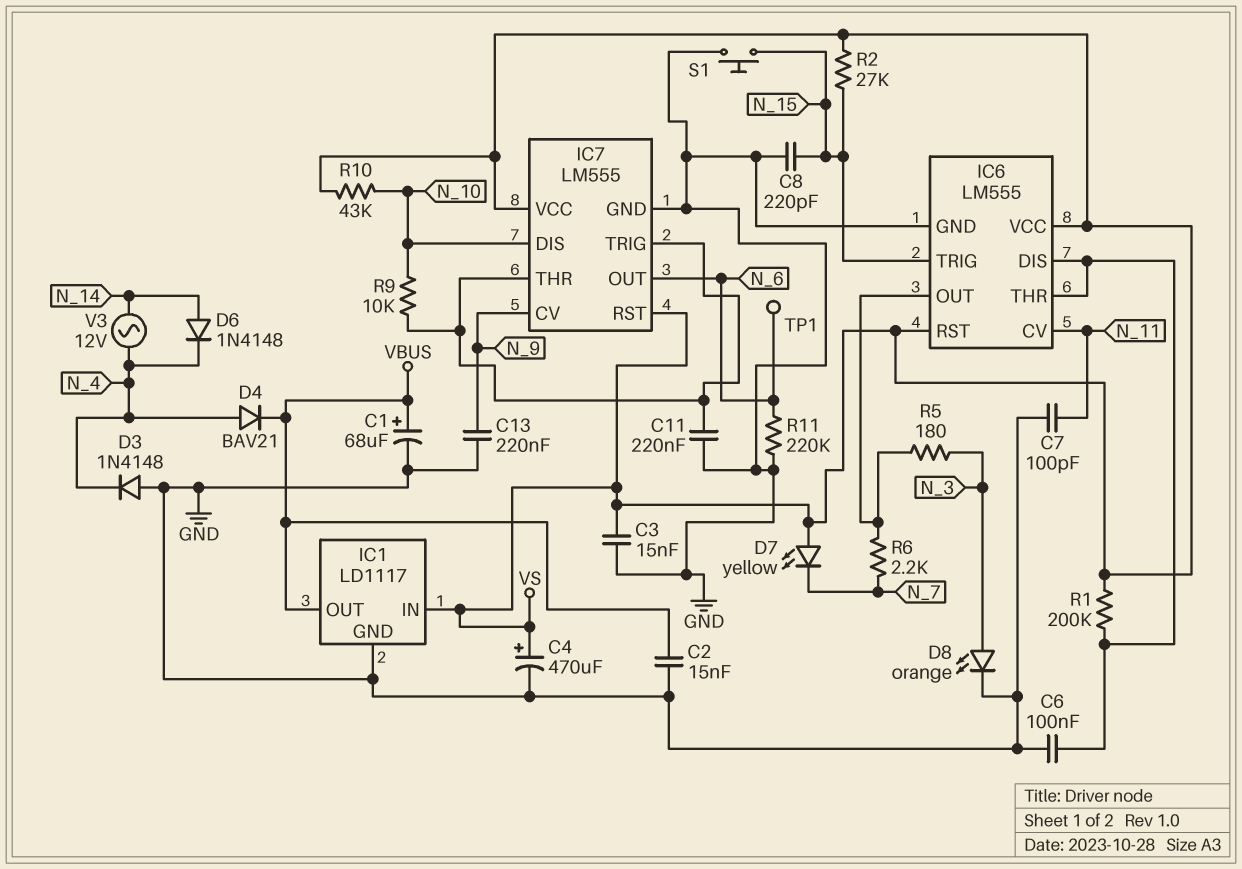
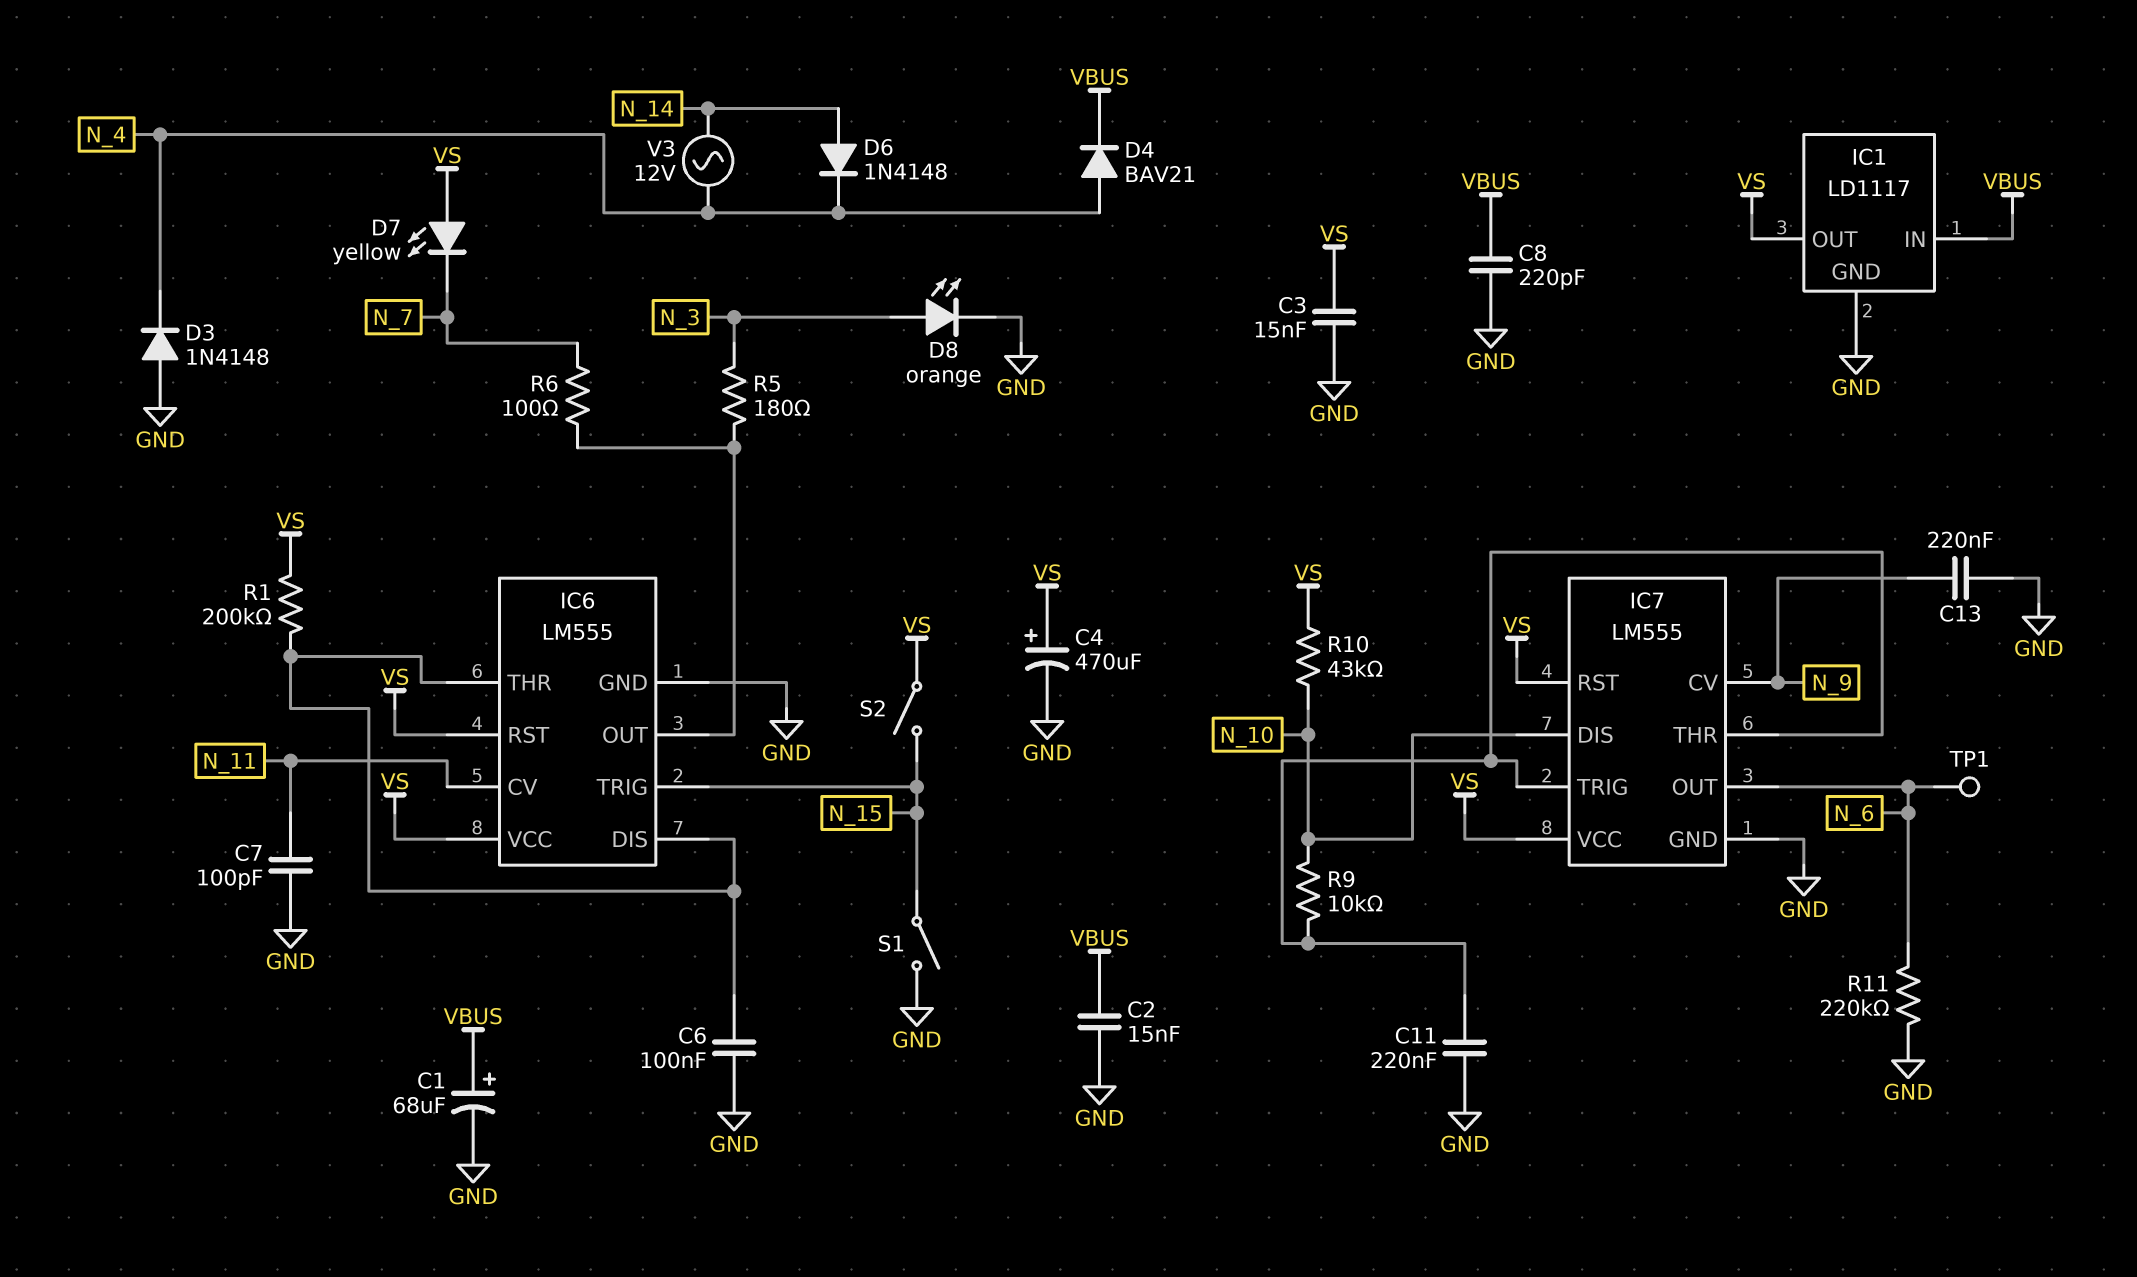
C8: 220pF (GND, N_15) -> 220pF (GND, VBUS)
IC1 pin IN: VS -> VBUS
IC1 pin OUT: VBUS -> VS
R2: 27k (N_15, VS) -> none
R6: 2.2k (IC6/OUT, N_7) -> 100 (IC6/OUT, N_7)
S1: button (GND, N_15) -> switch (GND, N_15)
S2: none -> switch (N_15, VS)

